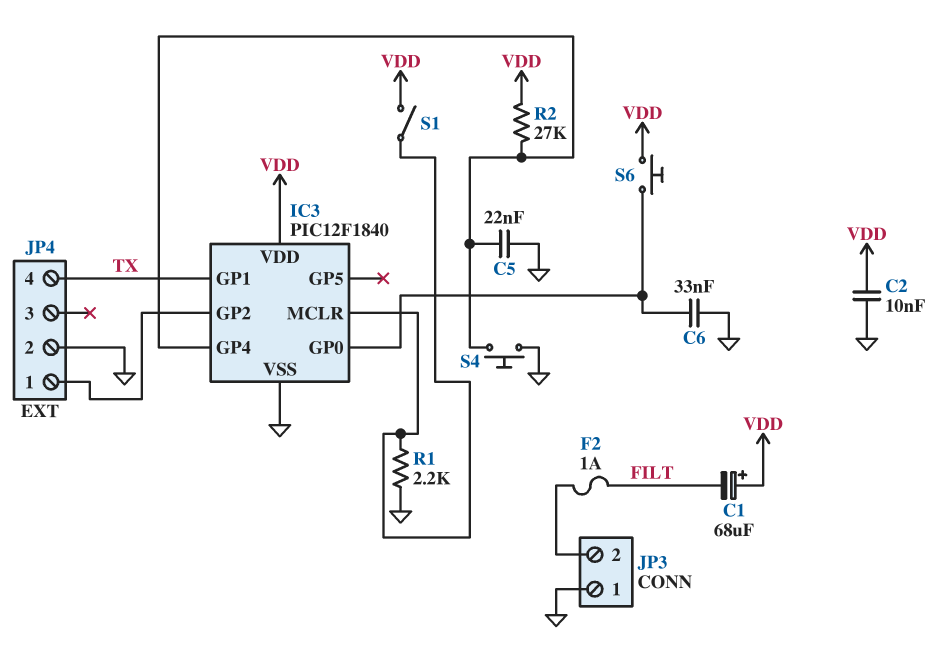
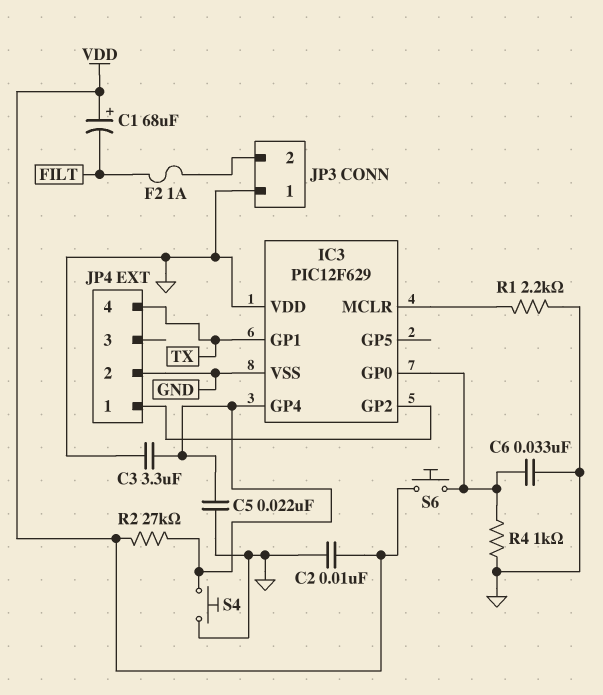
C3: none -> 3.3uF (GND, IC3/GP4)
IC3: PIC12F1840 -> PIC12F629
IC3 pin VDD: VDD -> GND
R4: none -> 1k (GND, IC3/GP0)
S1: switch (IC3/MCLR, VDD) -> none

